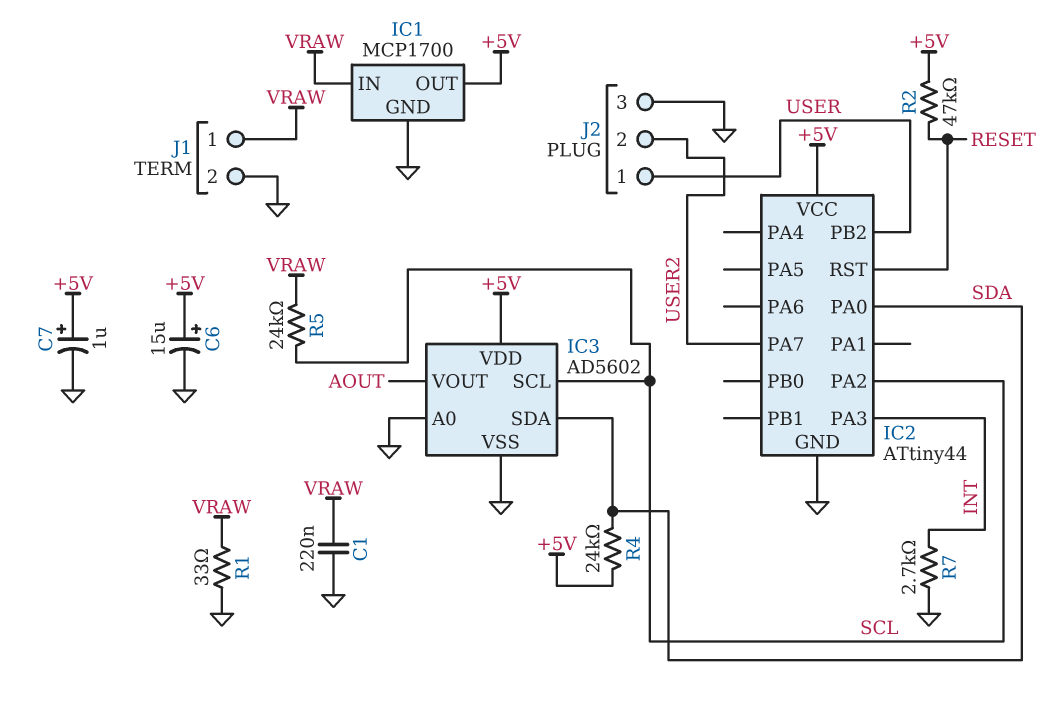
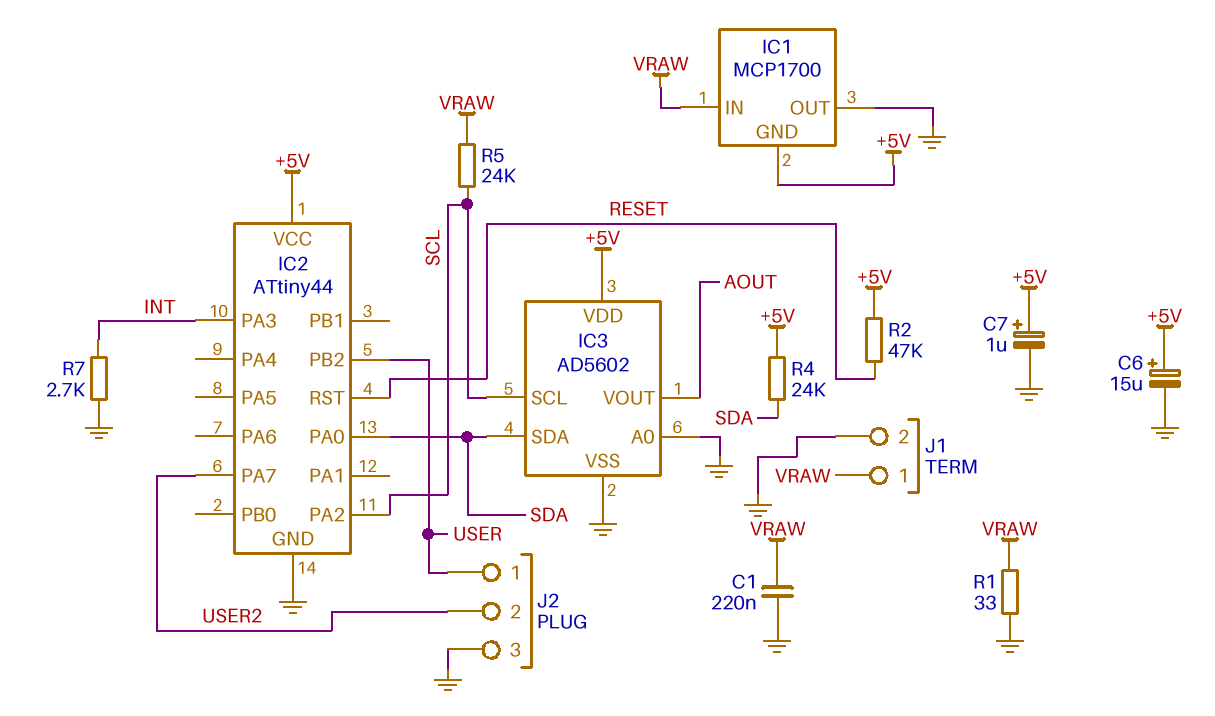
IC1 pin GND: GND -> +5V
IC1 pin OUT: +5V -> GND

